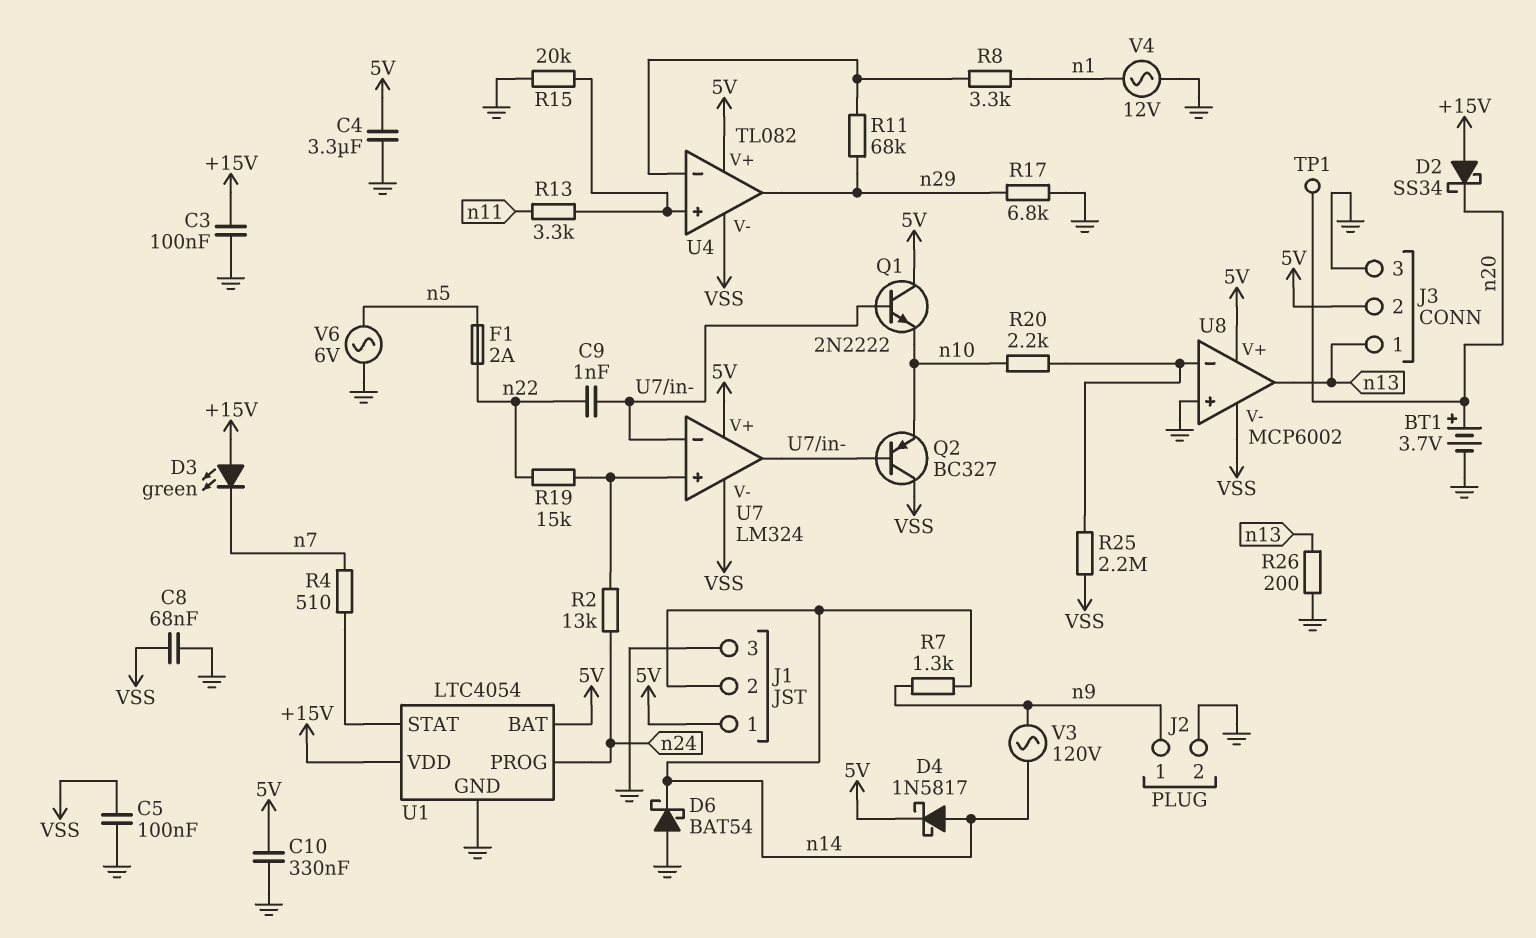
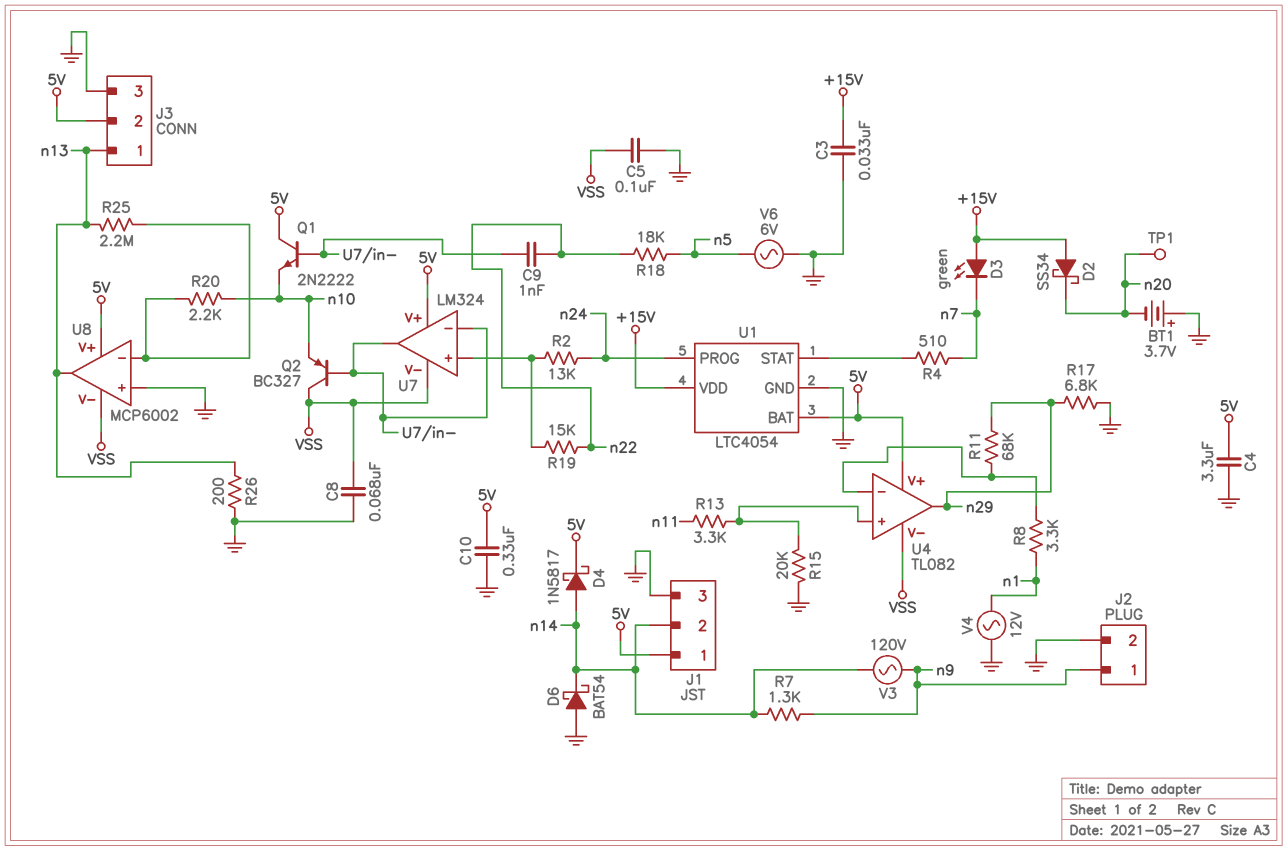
BT1: 3.7V (plus n20, minus GND) -> 3.7V (plus GND, minus n20)
C3: 100nF (+15V, GND) -> 33nF (+15V, GND)
F1: 2A (n5, n22) -> none
R18: none -> 18k (n5, n22)
R25: 2.2M (U8/in-, VSS) -> 2.2M (U8/in-, n13)

